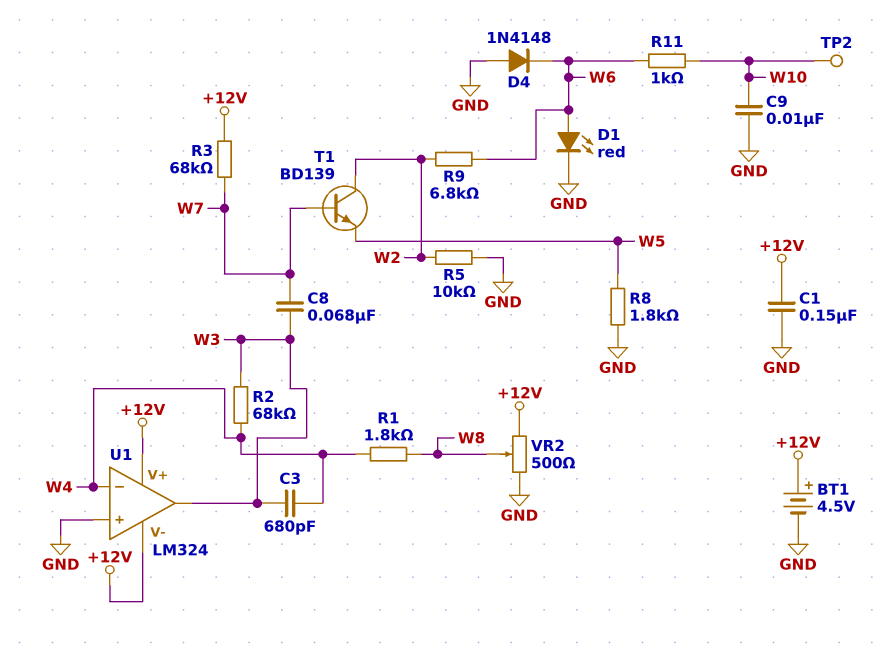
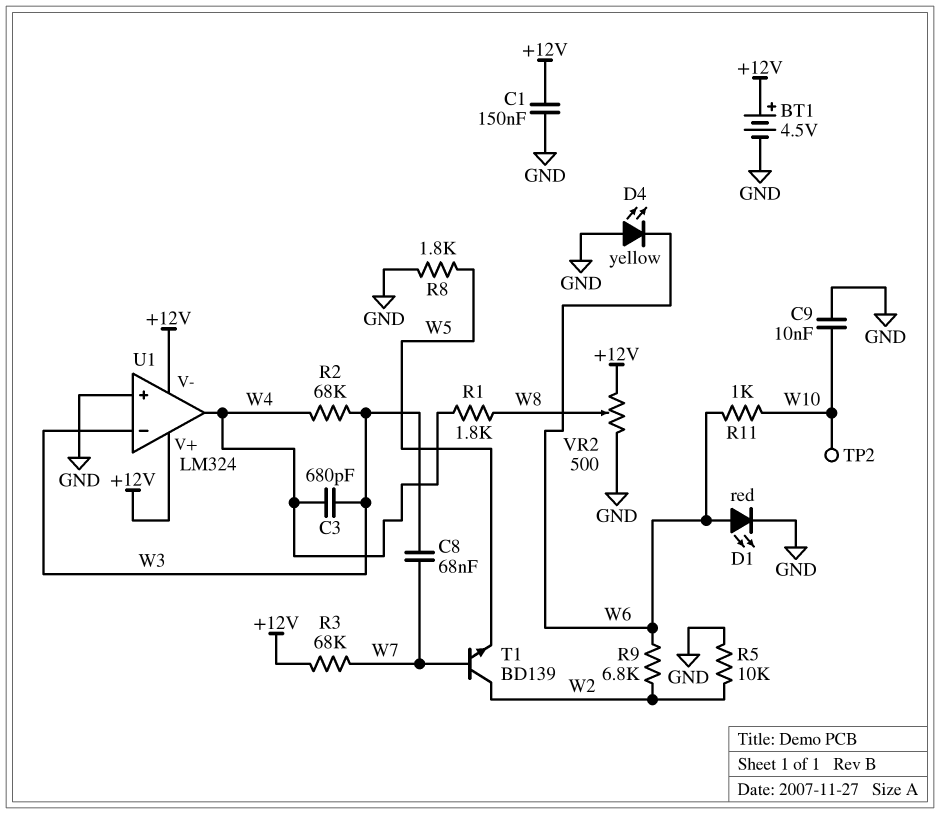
D4: diode 1N4148 (A GND, K W6) -> LED yellow (A GND, K W6)
U1 pin in-: W4 -> W3
U1 pin out: W3 -> W4

